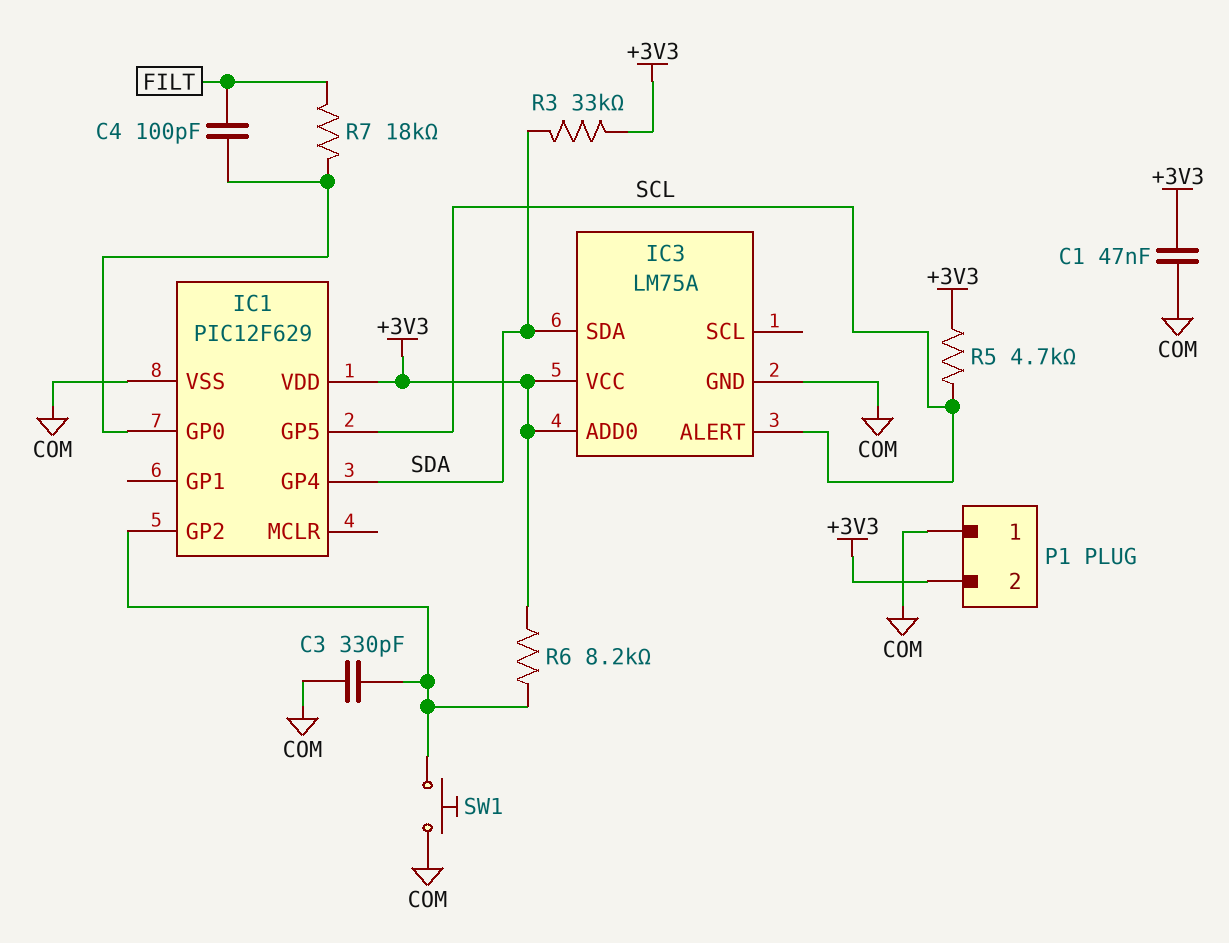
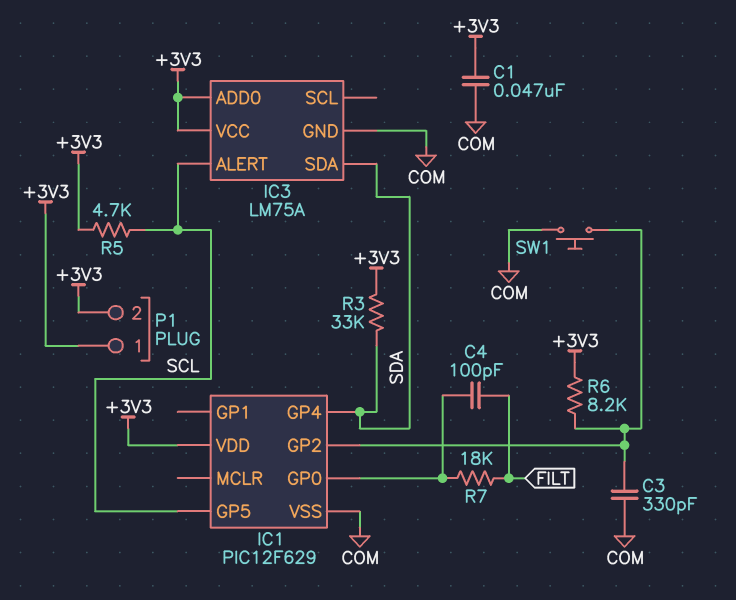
P1 pin 1: COM -> +3V3

